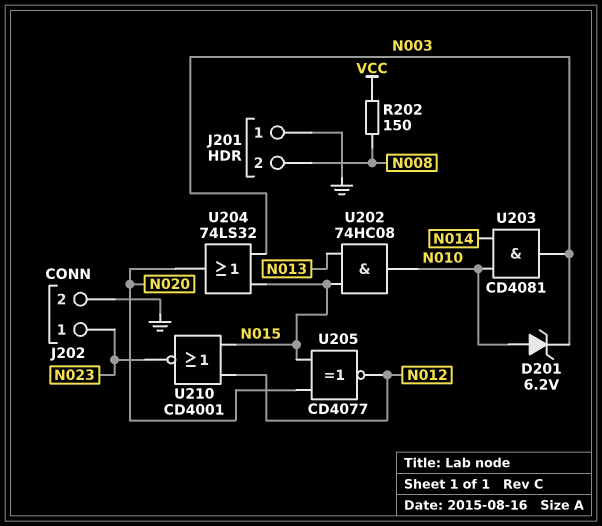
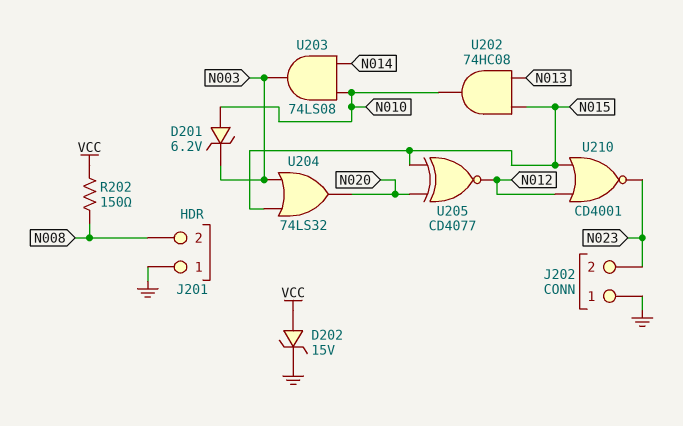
D202: none -> zener 15V (A VCC, K GND)
J202 pin 1: N023 -> GND
J202 pin 2: GND -> N023
U203: AND CD4081 (in N010, in N014, out N003) -> AND 74LS08 (in N010, in N014, out N003)

